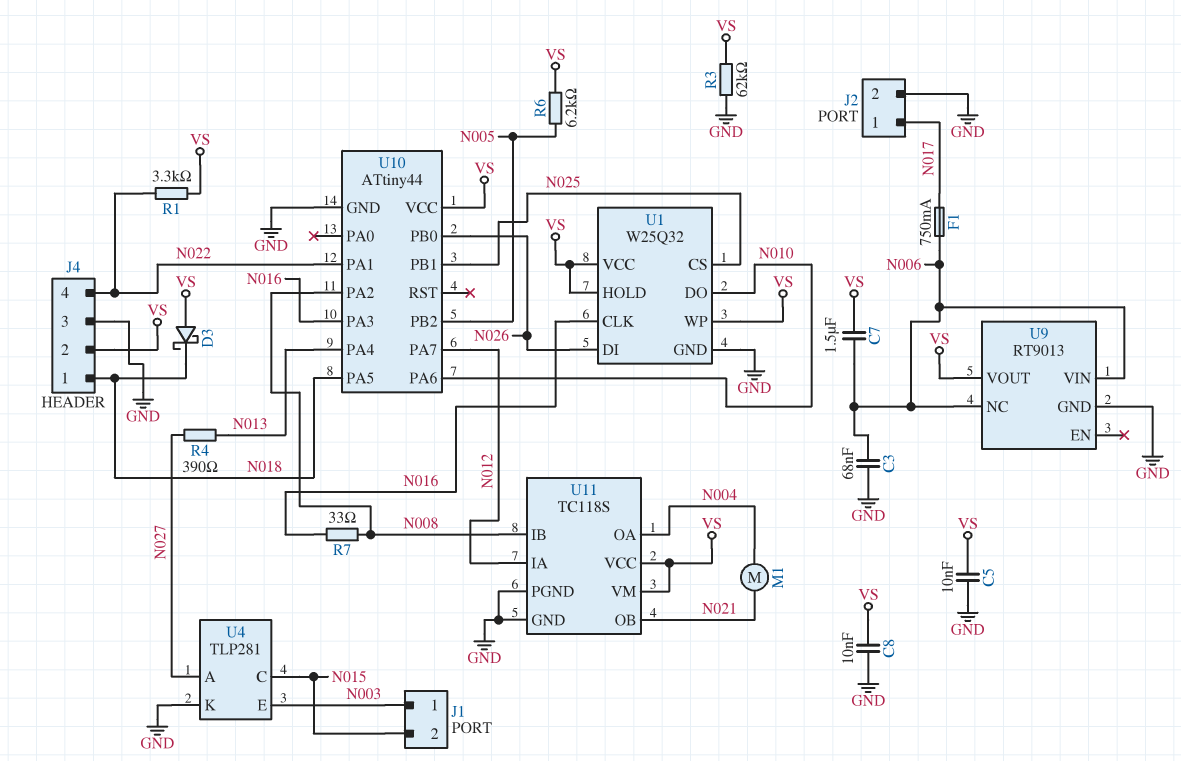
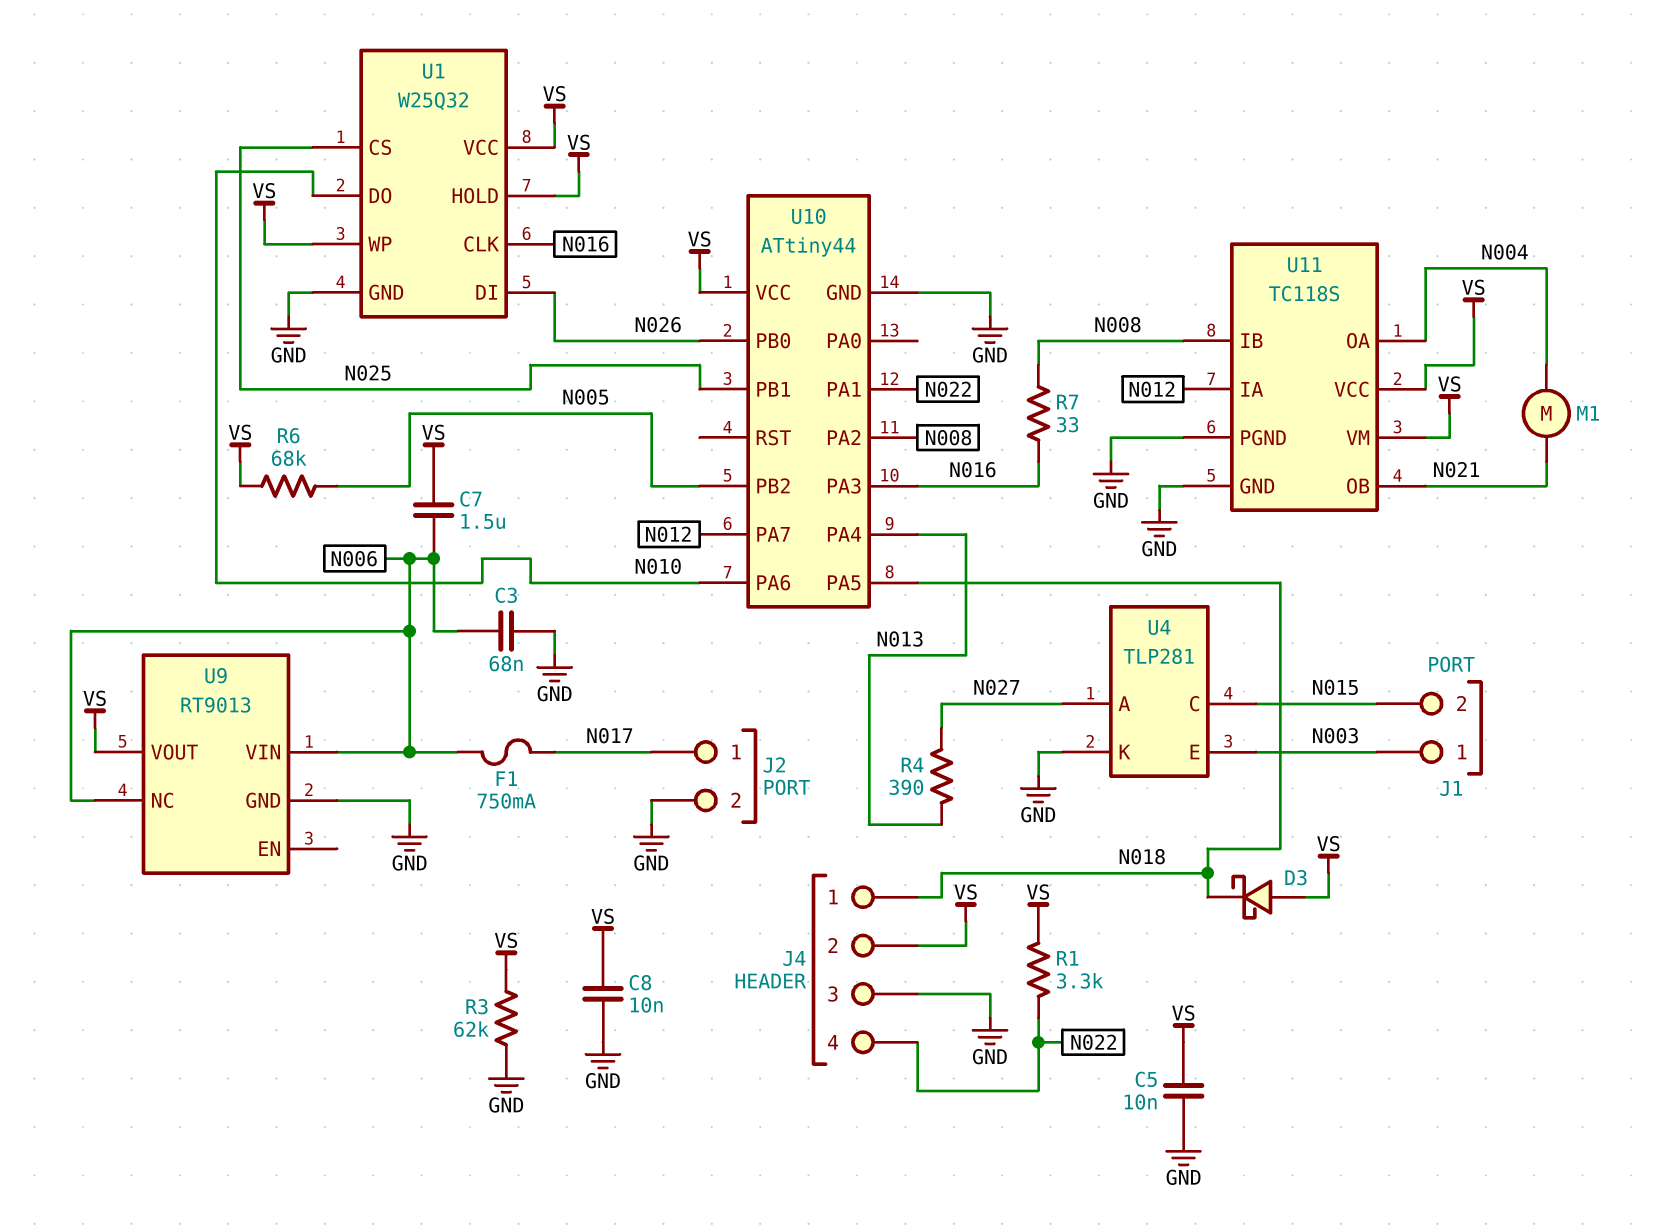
R6: 6.2k (N005, VS) -> 68k (N005, VS)

